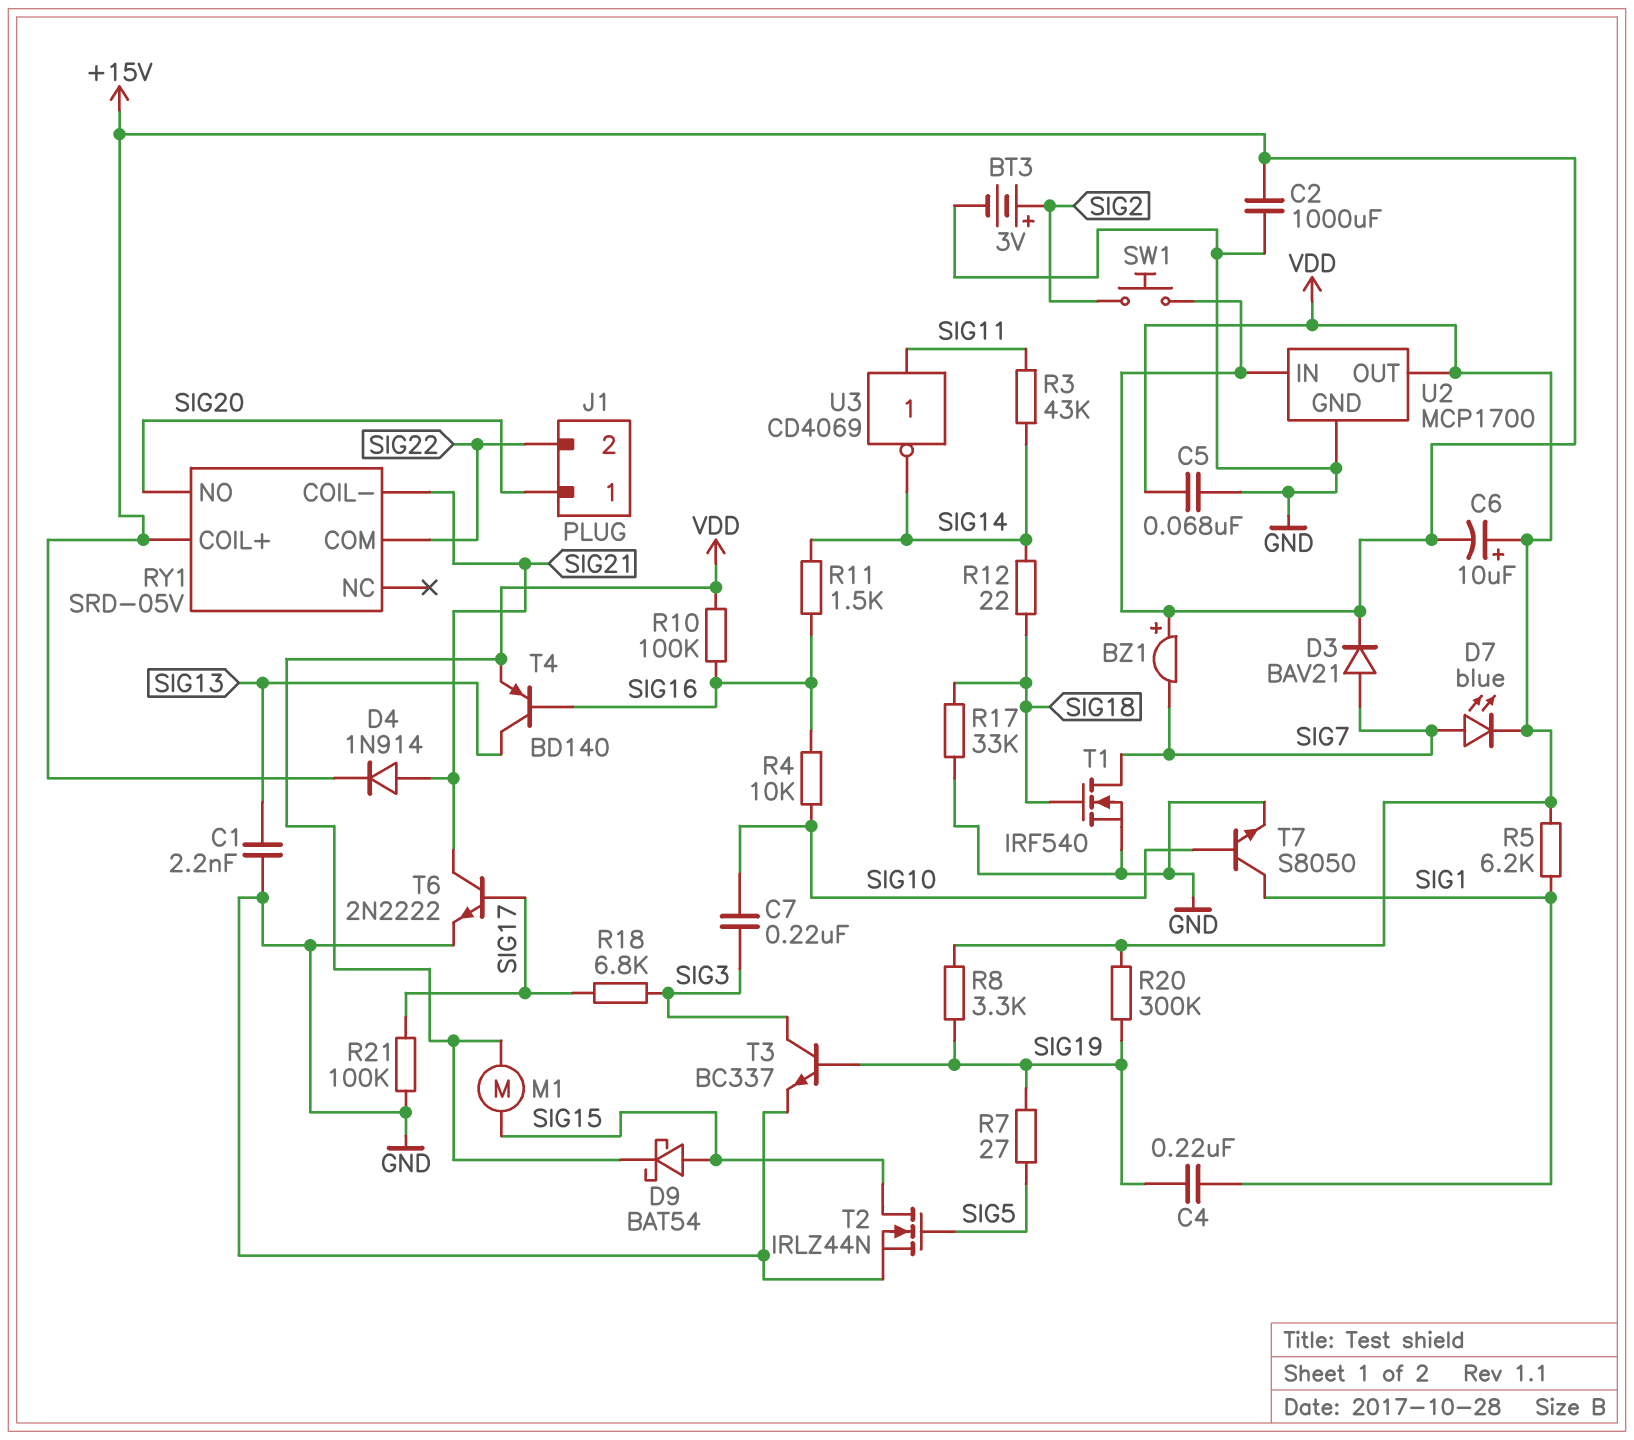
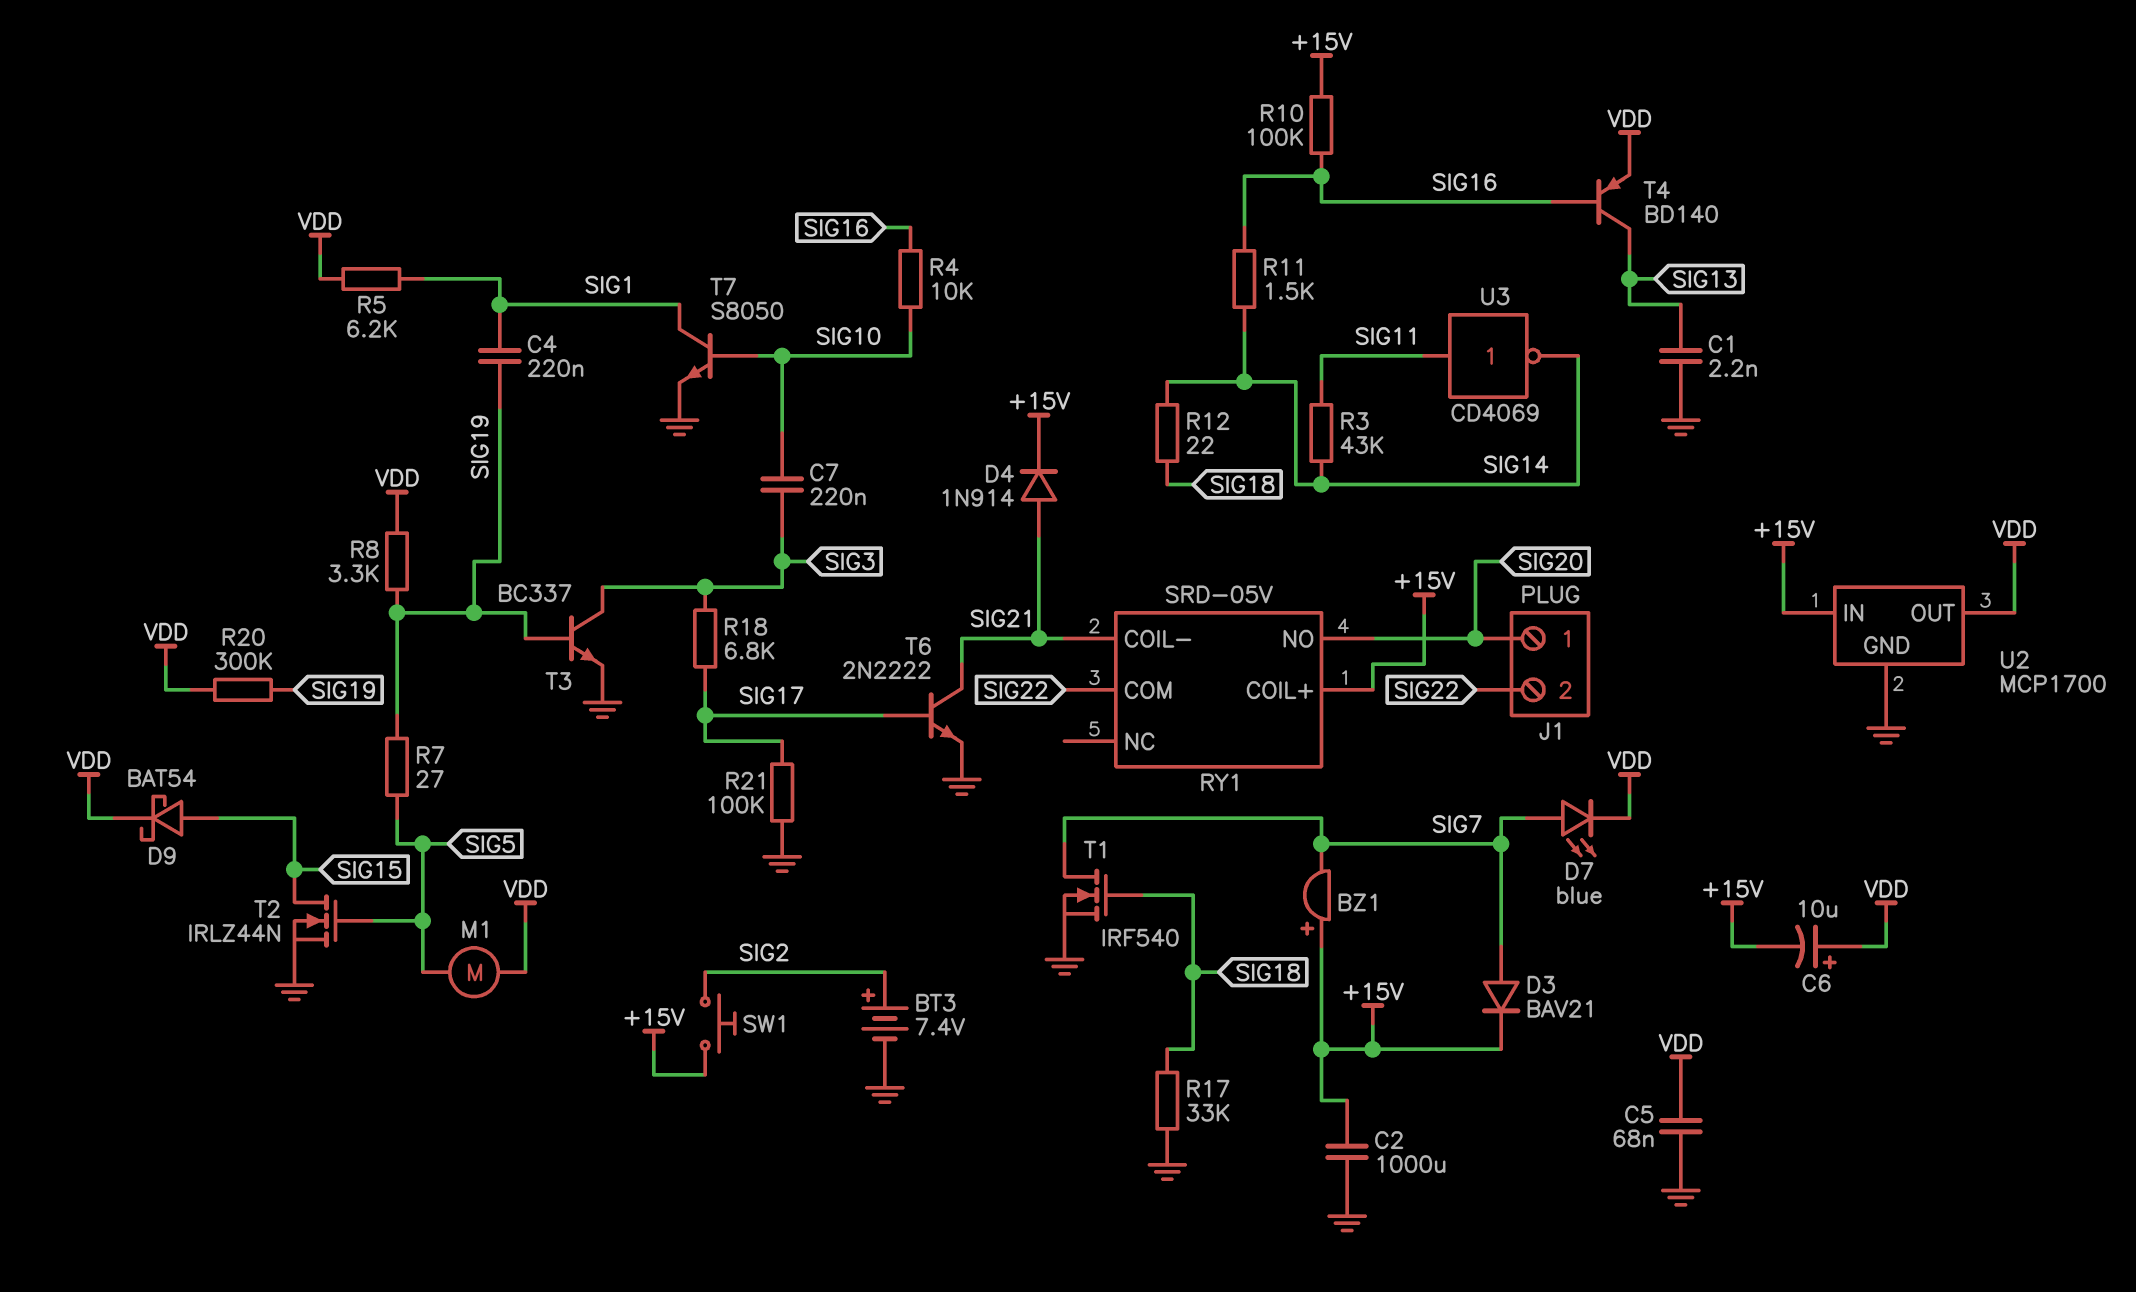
BT3: 3V (plus SIG2, minus GND) -> 7.4V (plus SIG2, minus GND)
M1: motor (SIG15, VDD) -> motor (SIG5, VDD)
R10: 100k (SIG16, VDD) -> 100k (+15V, SIG16)

